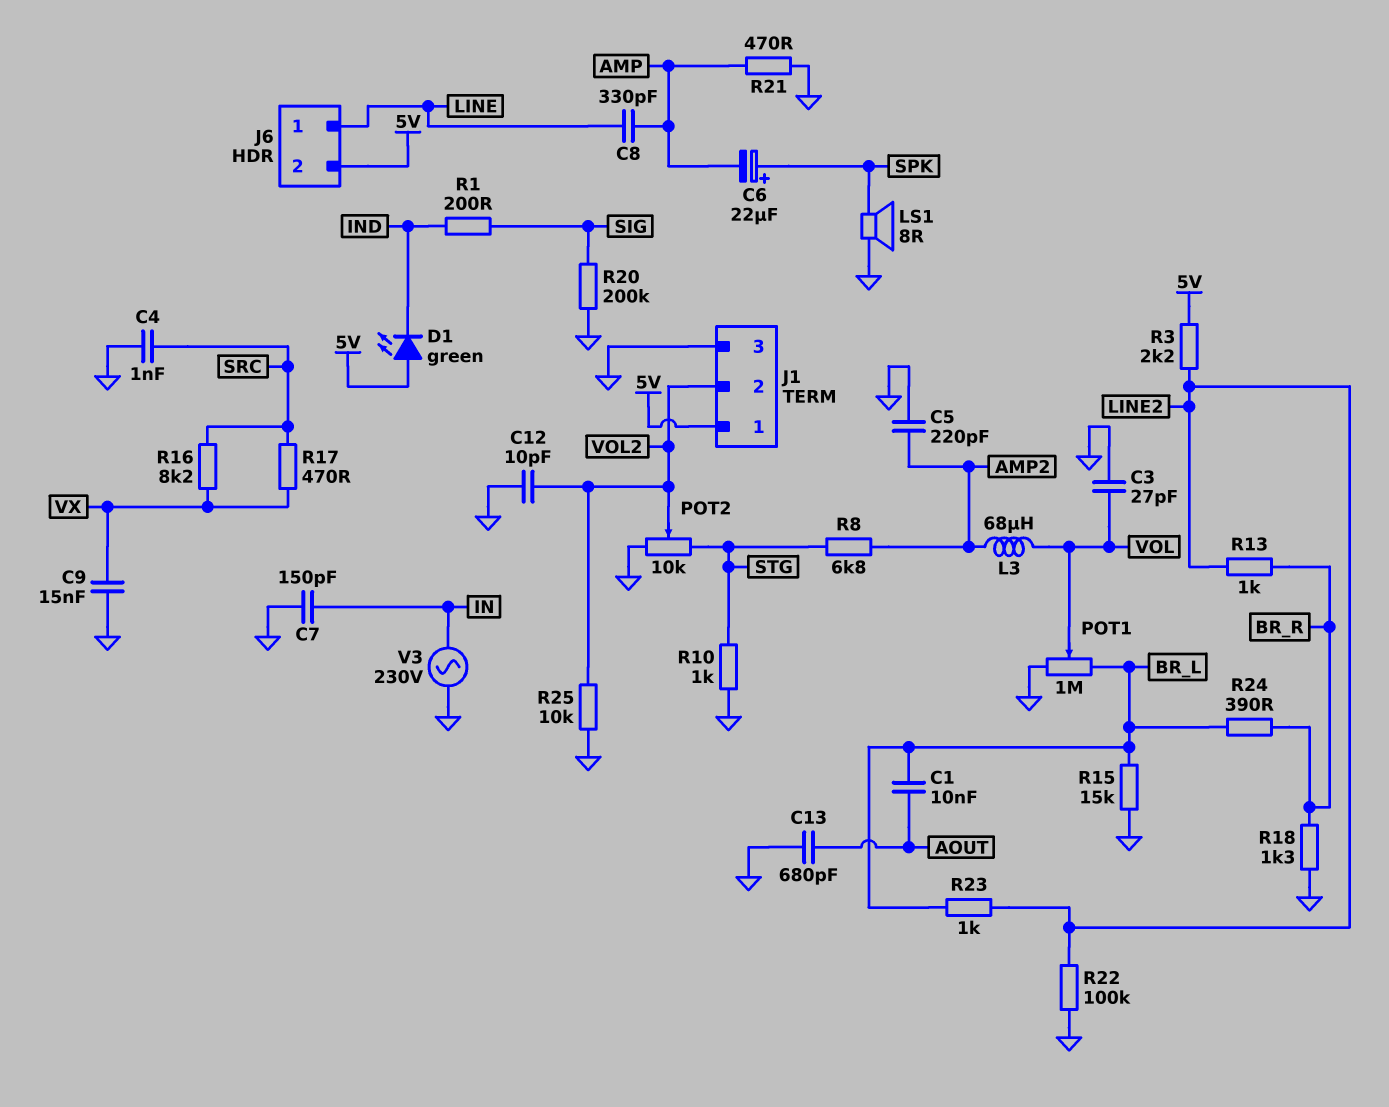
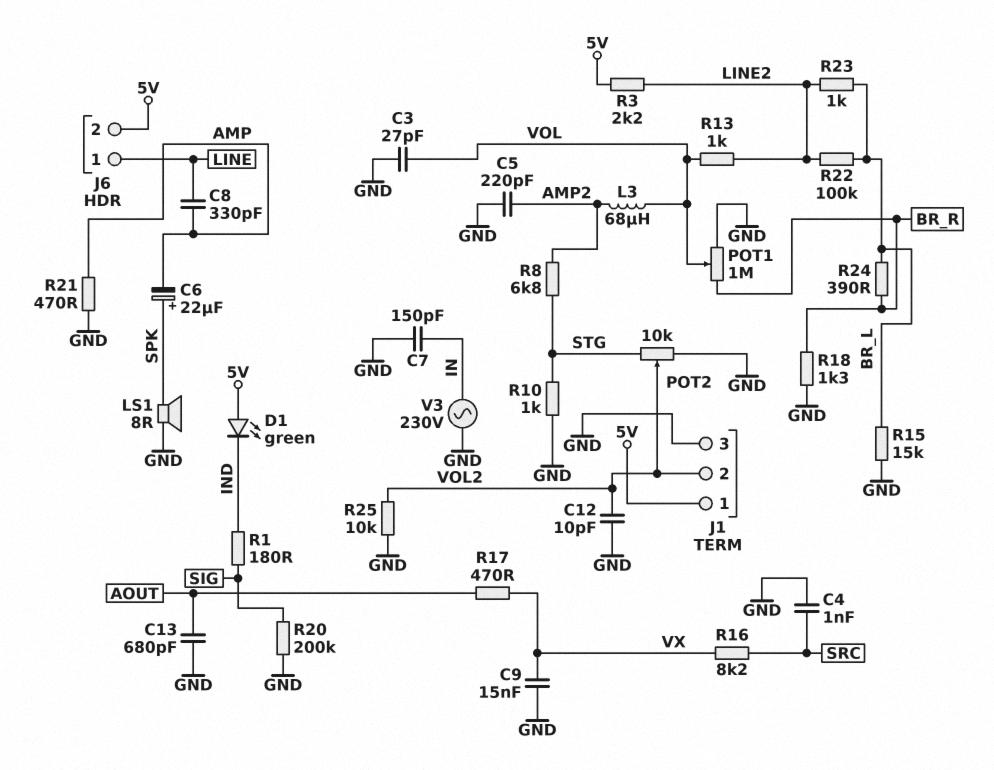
C1: 10nF (AOUT, BR_L) -> none
POT1: 1M (BR_L, GND, wiper VOL) -> 1M (BR_R, GND, wiper VOL)
R1: 200 (IND, SIG) -> 180 (IND, SIG)
R13: 1k (BR_R, LINE2) -> 1k (LINE2, VOL)
R17: 470 (SRC, VX) -> 470 (AOUT, VX)
R22: 100k (GND, LINE2) -> 100k (BR_L, LINE2)

